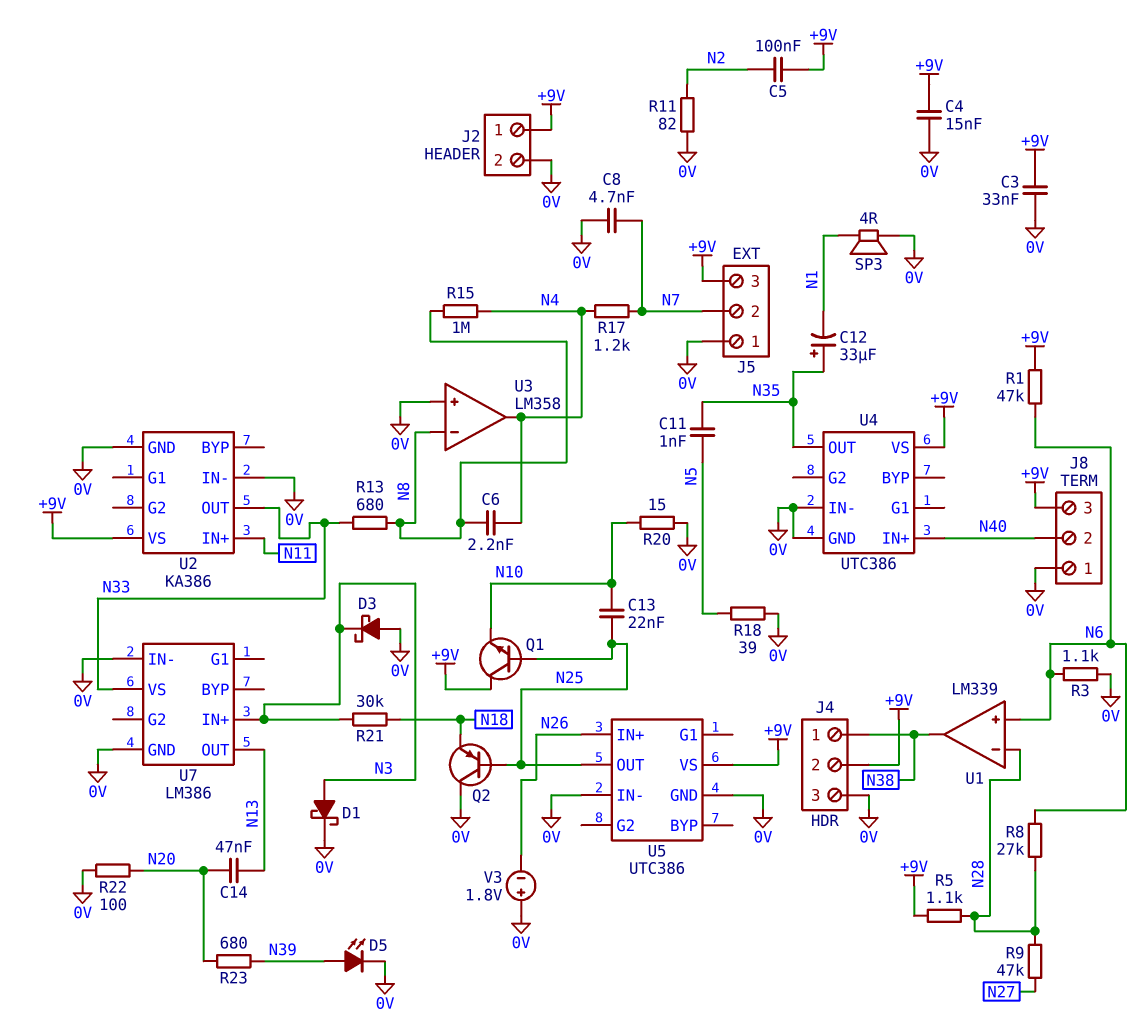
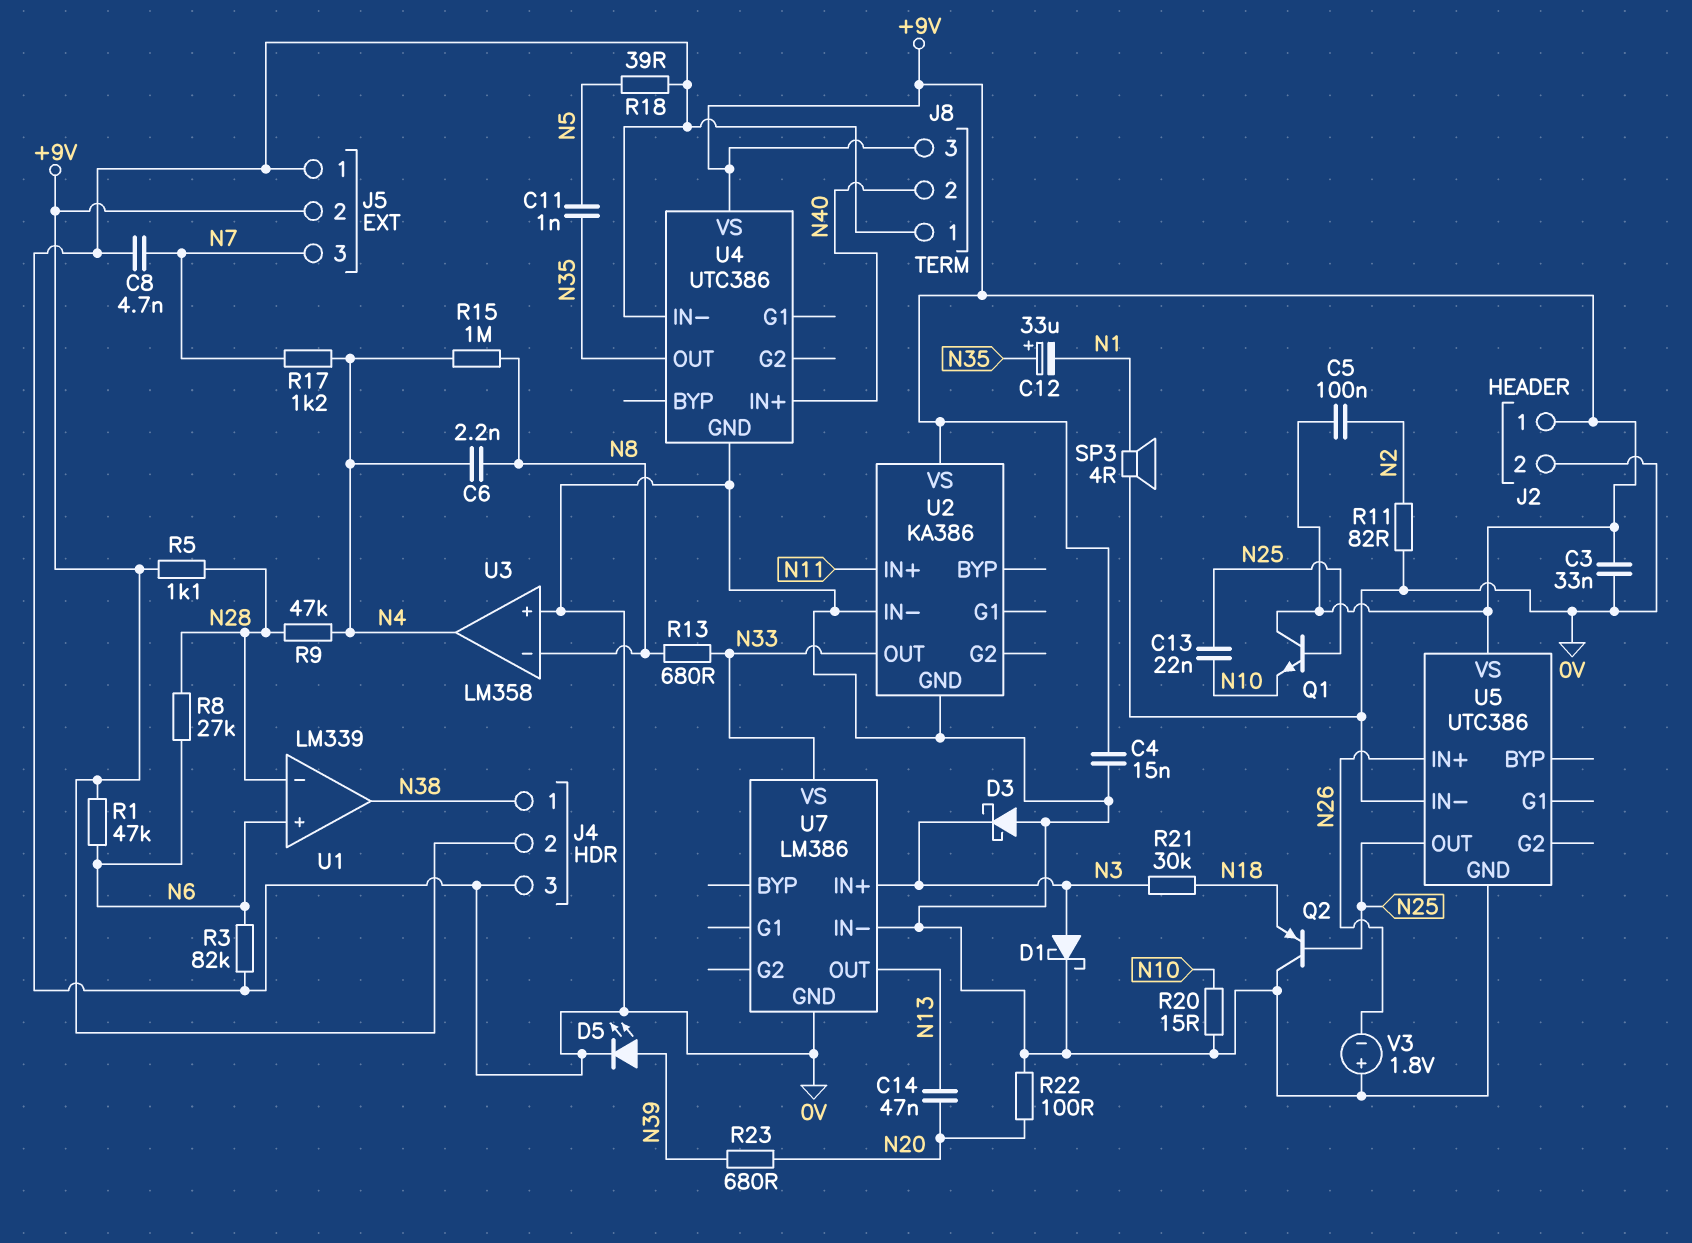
J5 pin 2: N7 -> +9V
J5 pin 3: +9V -> N7
R3: 1.1k (0V, N6) -> 82k (0V, N6)
R9: 47k (N27, N28) -> 47k (N4, N28)

